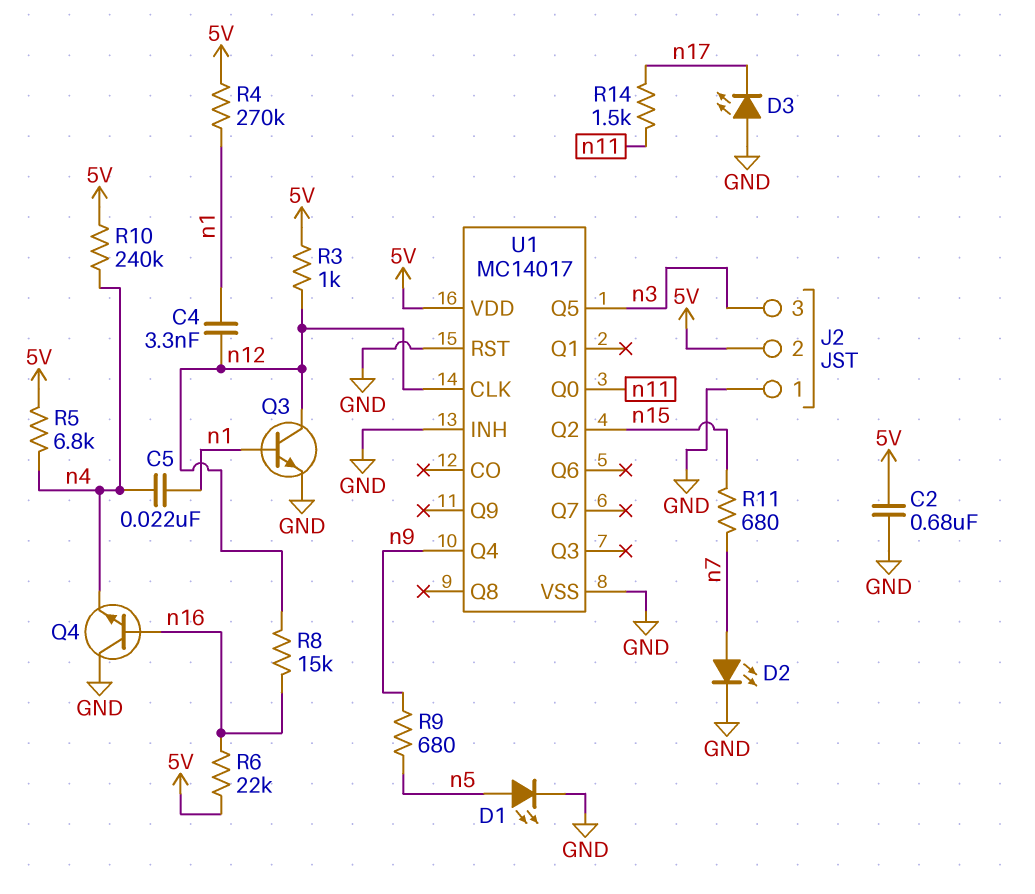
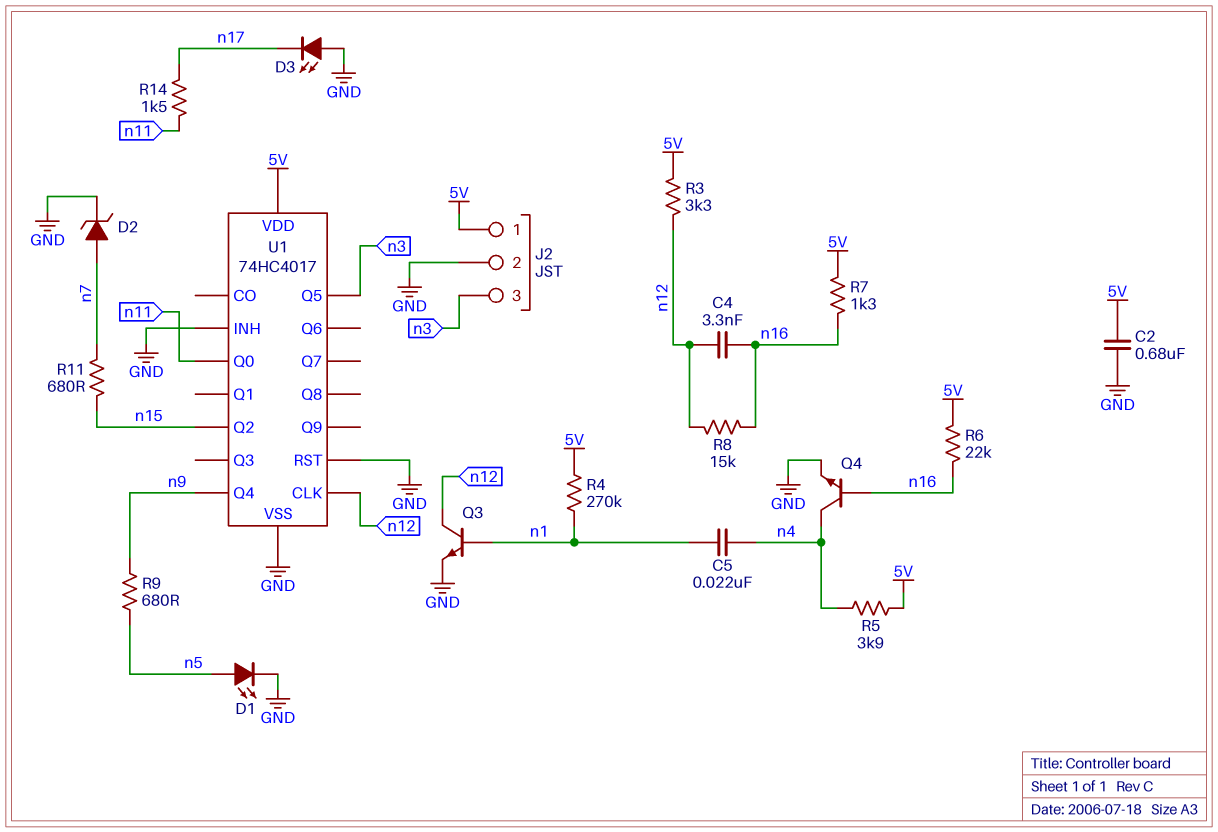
C4: 3.3nF (n1, n12) -> 3.3nF (n12, n16)
D2: LED (A n7, K GND) -> zener (A n7, K GND)
J2 pin 1: GND -> 5V
J2 pin 2: 5V -> GND
Q4: NPN (B n16, C GND, E n4) -> NPN (B n16, C n4, E GND)
R3: 1k (5V, n12) -> 3.3k (5V, n12)
R5: 6.8k (5V, n4) -> 3.9k (5V, n4)
R7: none -> 1.3k (5V, n16)
R10: 240k (5V, n4) -> none
U1: MC14017 -> 74HC4017

